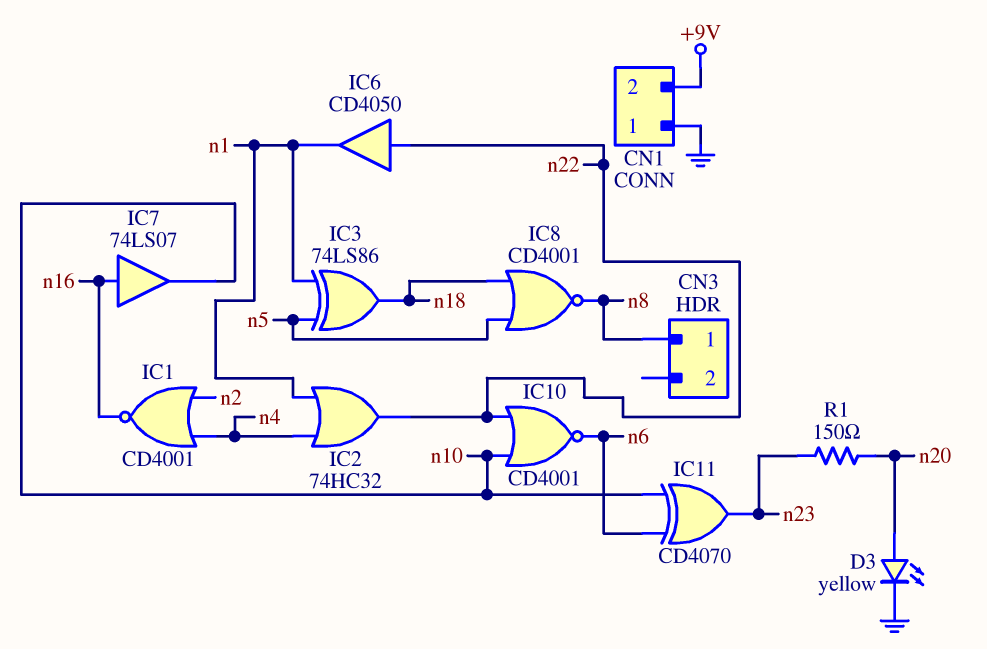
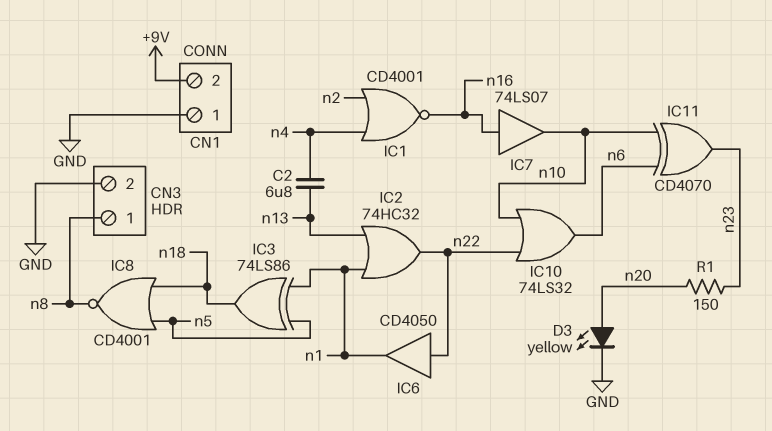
C2: none -> 6.8uF (n4, n13)
CN3 pin 2: none -> GND
IC2: OR 74HC32 (in n1, in n4, out n22) -> OR 74HC32 (in n1, in n13, out n22)
IC10: NOR CD4001 (in n10, in n22, out n6) -> OR 74LS32 (in n10, in n22, out n6)

